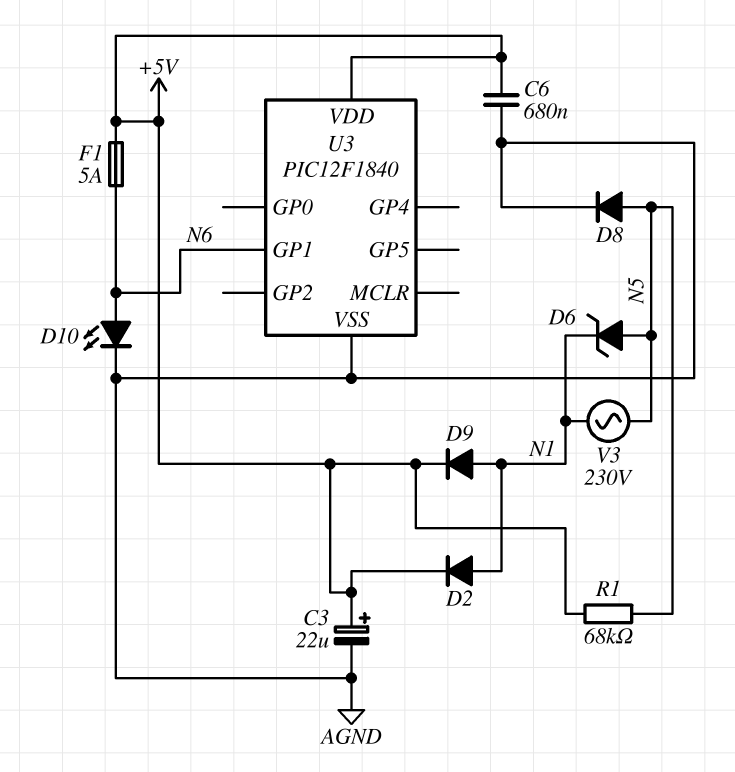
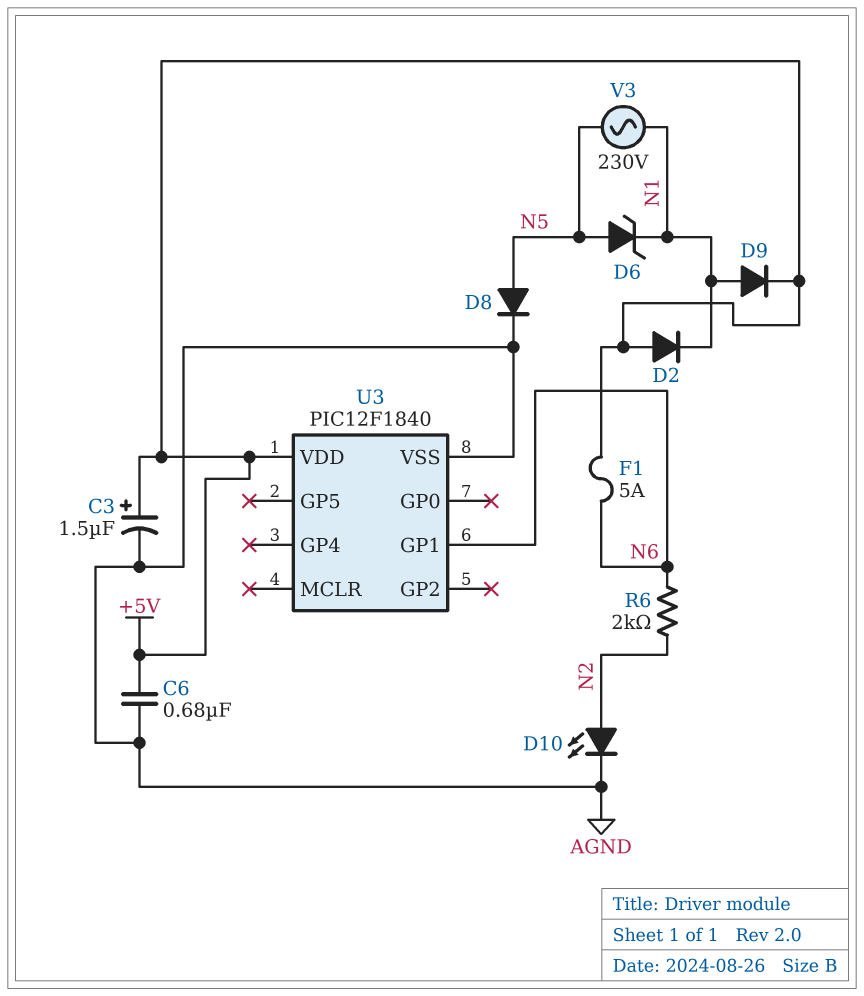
C3: 22uF (plus +5V, minus AGND) -> 1.5uF (plus +5V, minus AGND)
D2: diode (A N1, K +5V) -> diode (A +5V, K N1)
D10: LED (A N6, K AGND) -> LED (A N2, K AGND)
R1: 68k (+5V, N5) -> none
R6: none -> 2k (N2, N6)

